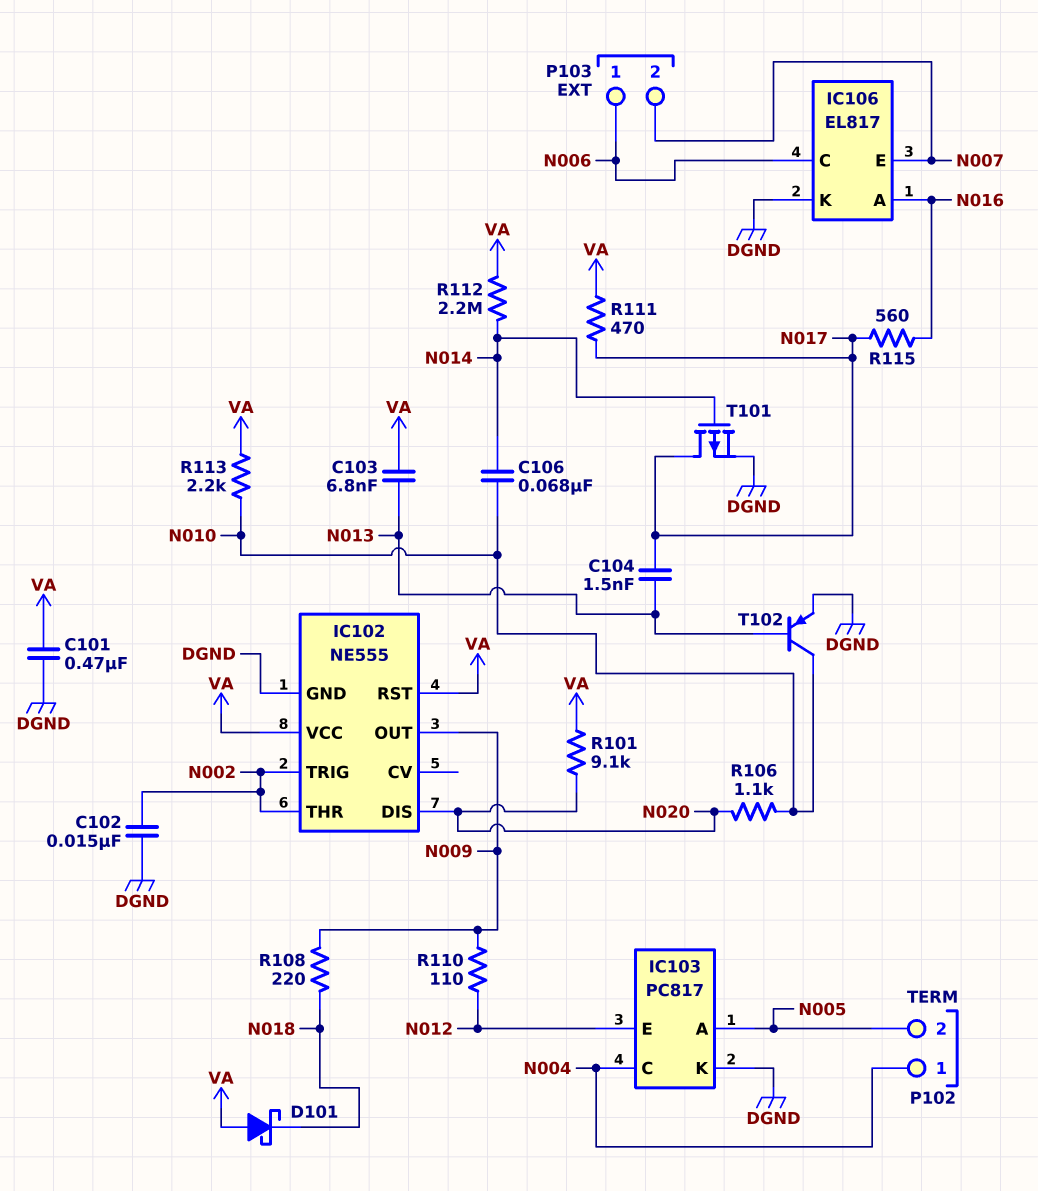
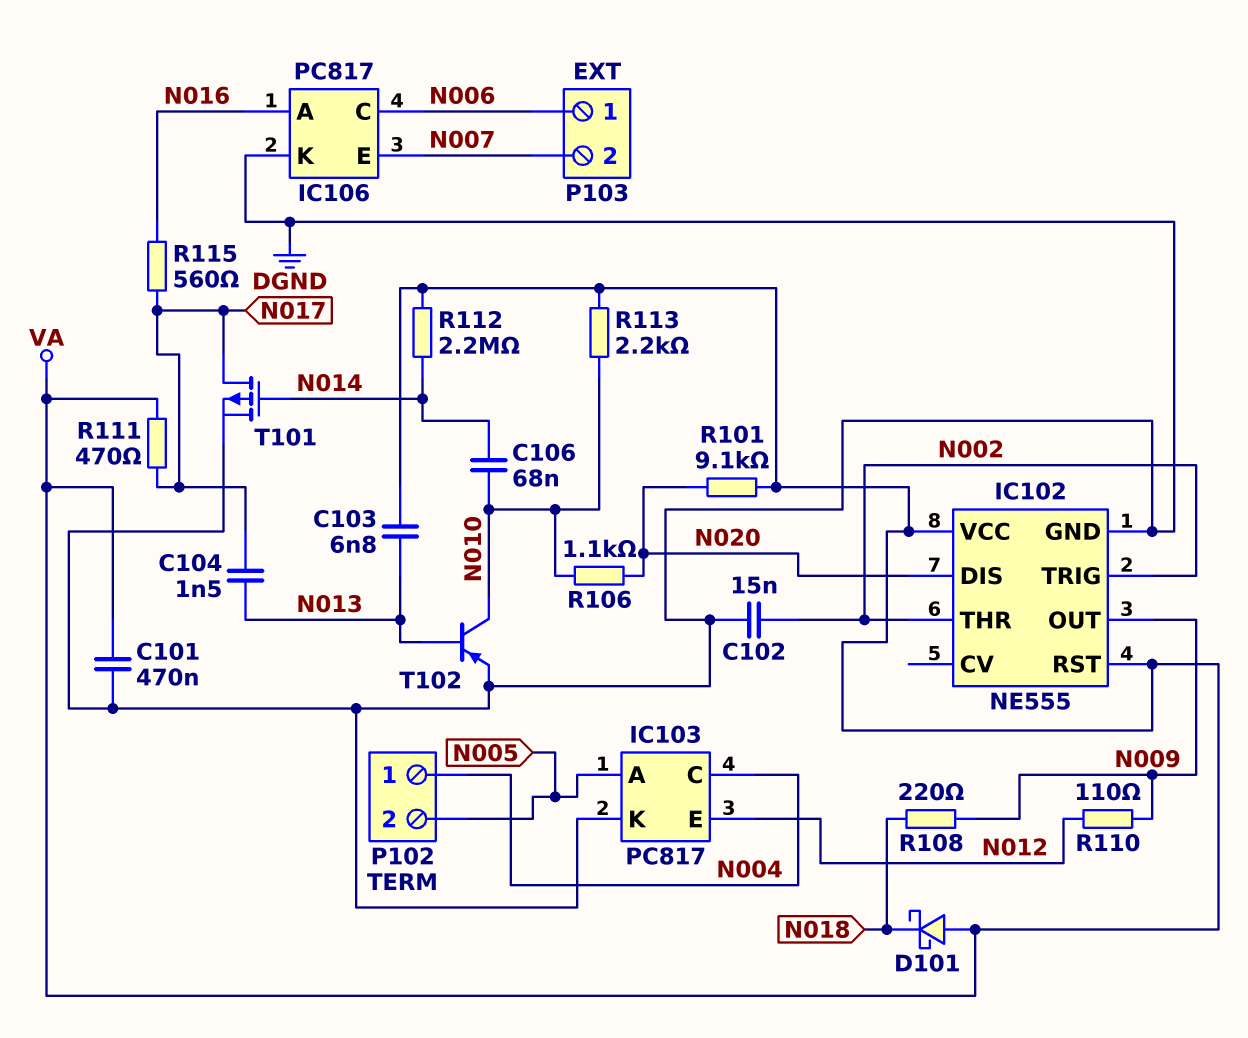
IC106: EL817 -> PC817

